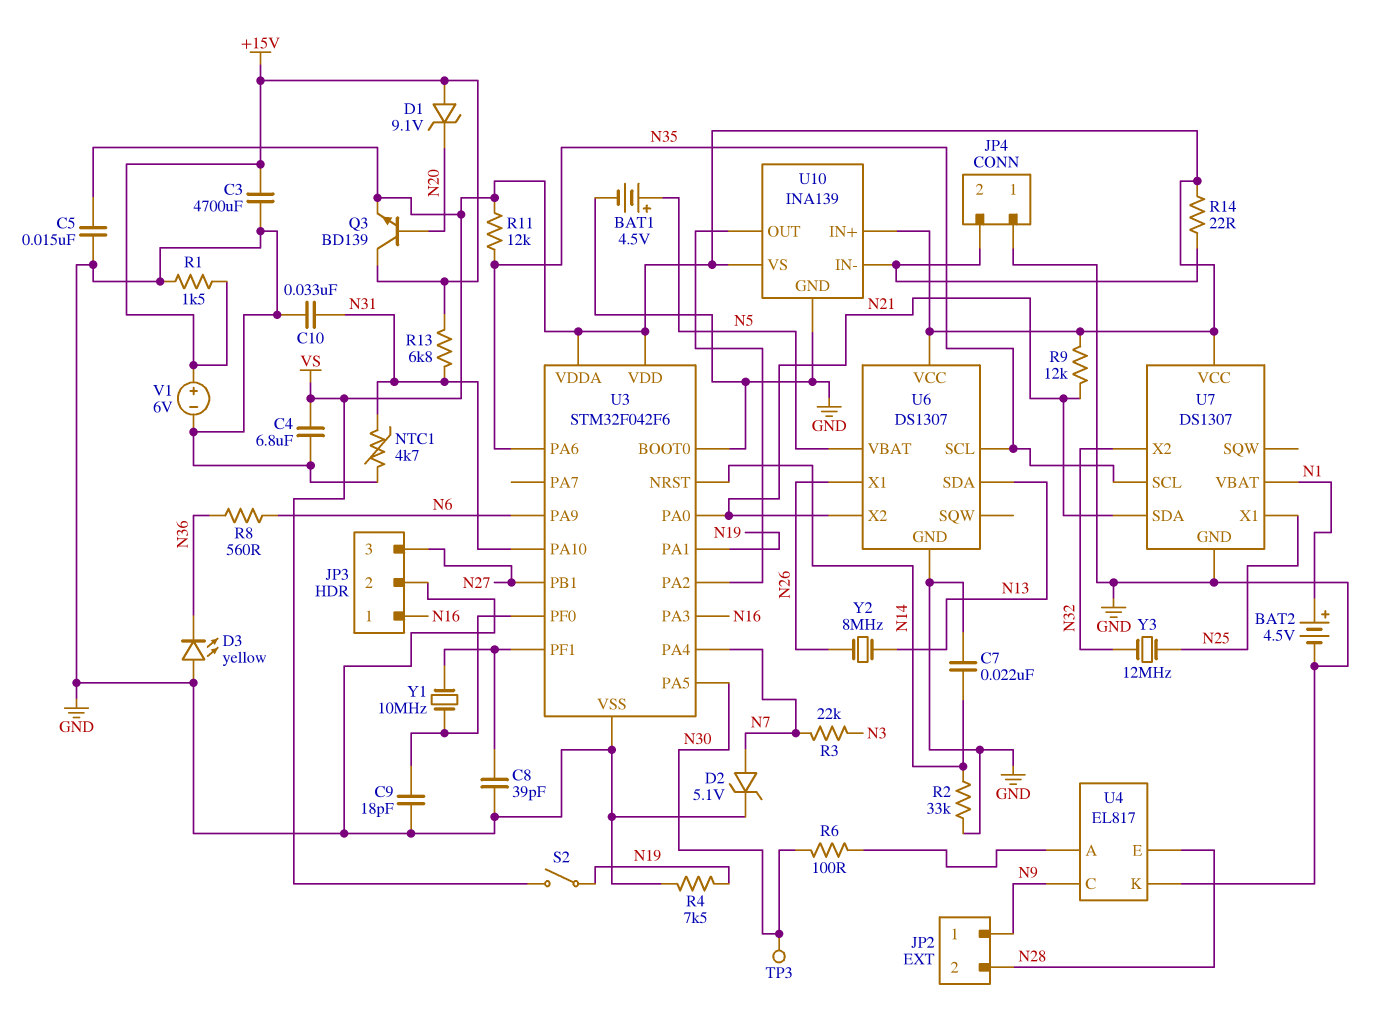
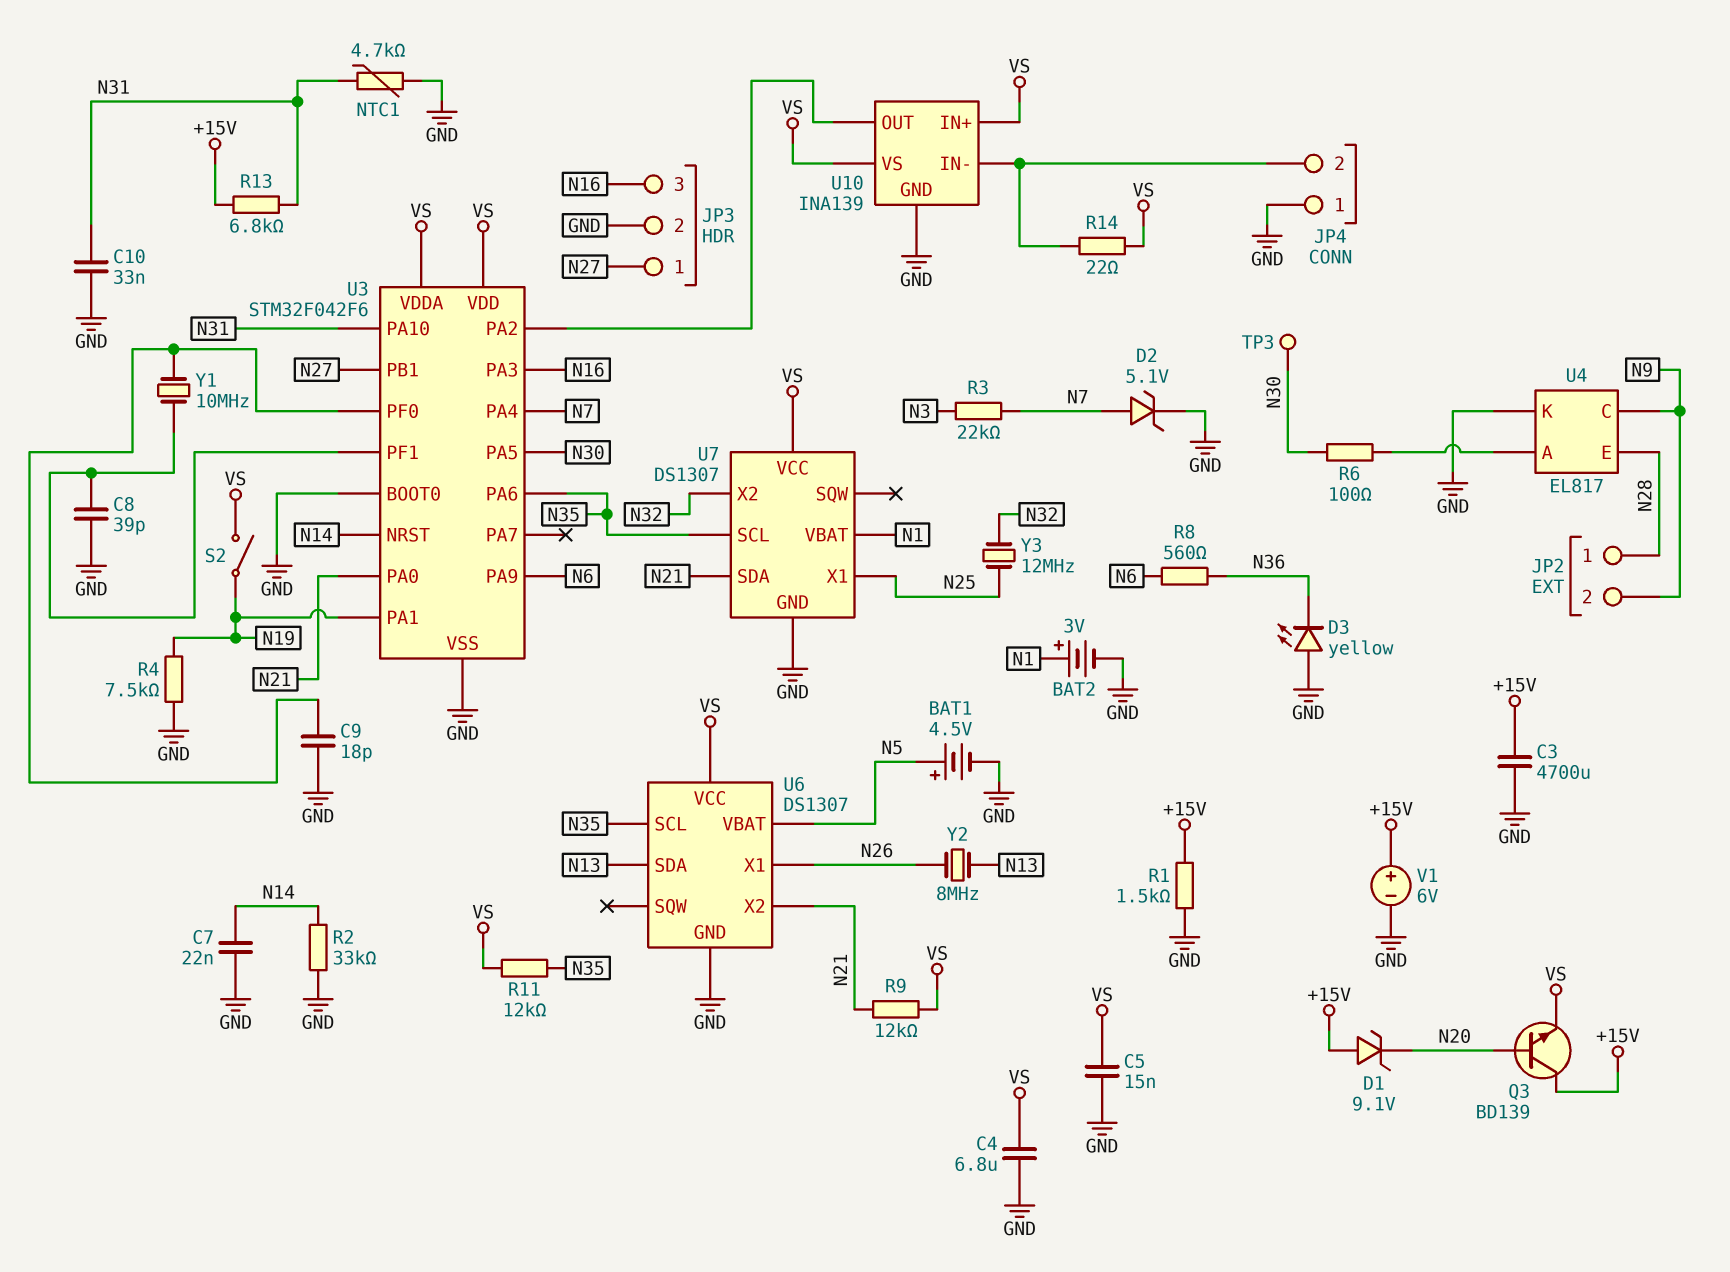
BAT2: 4.5V (plus N1, minus GND) -> 3V (plus N1, minus GND)
JP2 pin 1: N9 -> N28
JP2 pin 2: N28 -> N9
JP3 pin 1: N16 -> N27
JP3 pin 3: N27 -> N16

